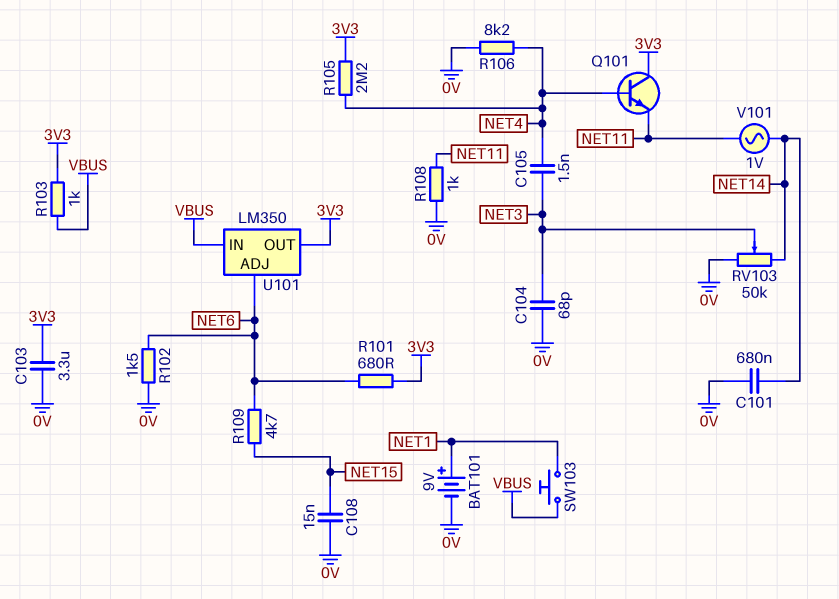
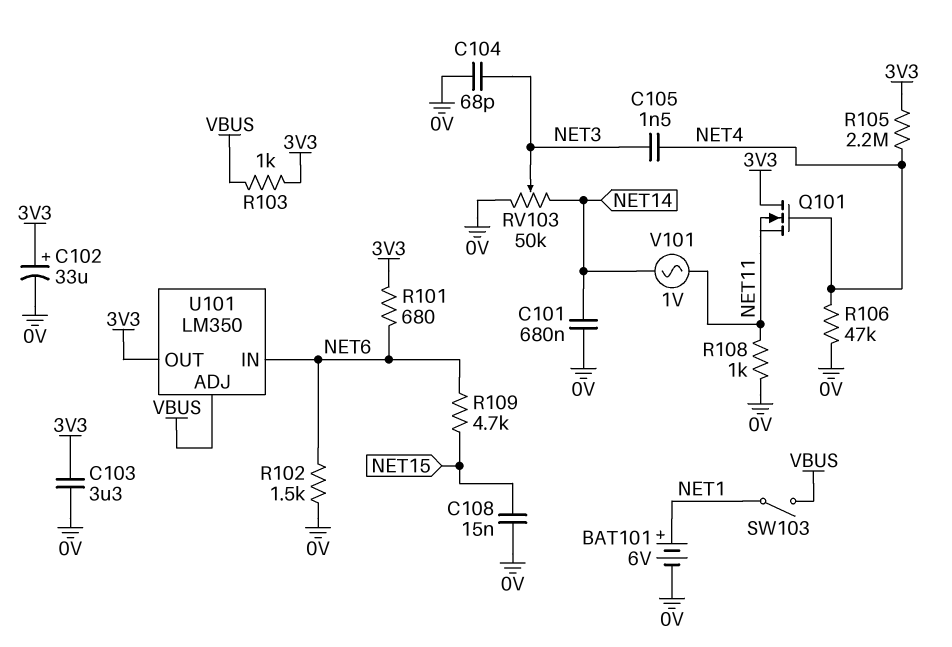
BAT101: 9V (plus NET1, minus 0V) -> 6V (plus NET1, minus 0V)
C102: none -> 33uF (plus 3V3, minus 0V)
Q101: NPN (B NET4, C 3V3, E NET11) -> NMOS (G NET4, D 3V3, S NET11)
R106: 8.2k (0V, NET4) -> 47k (0V, NET4)
SW103: button (NET1, VBUS) -> switch (NET1, VBUS)
U101 pin ADJ: NET6 -> VBUS
U101 pin IN: VBUS -> NET6

